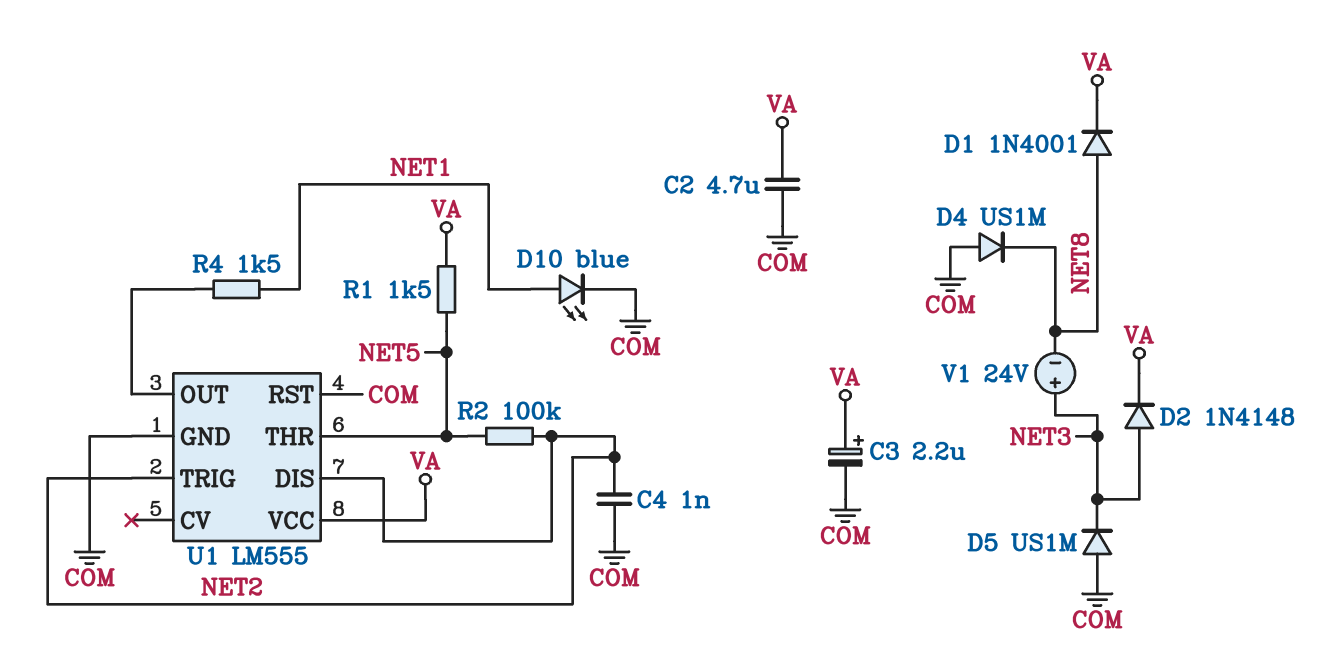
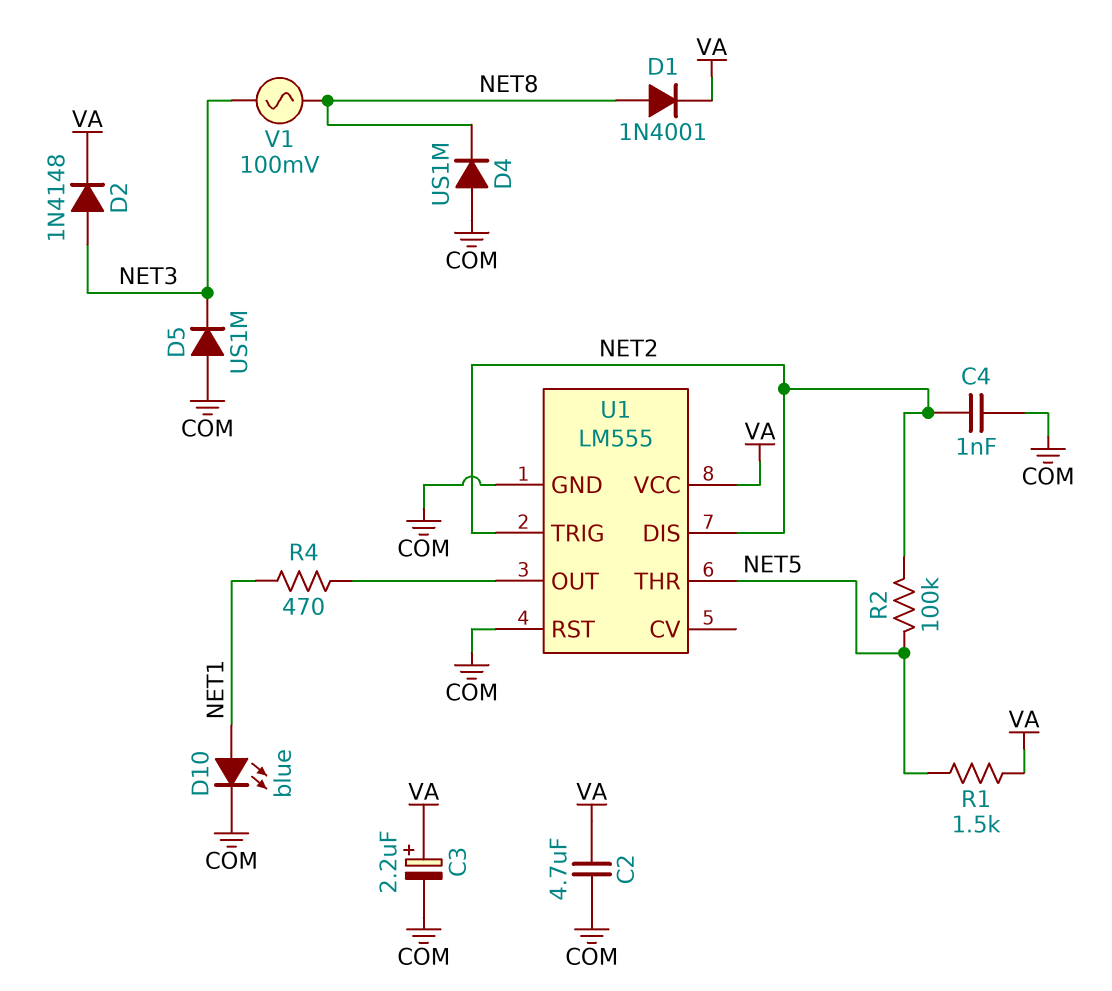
R4: 1.5k (NET1, U1/OUT) -> 470 (NET1, U1/OUT)
V1: 24V (plus NET3, minus NET8) -> AC 100mV (NET3, NET8)

